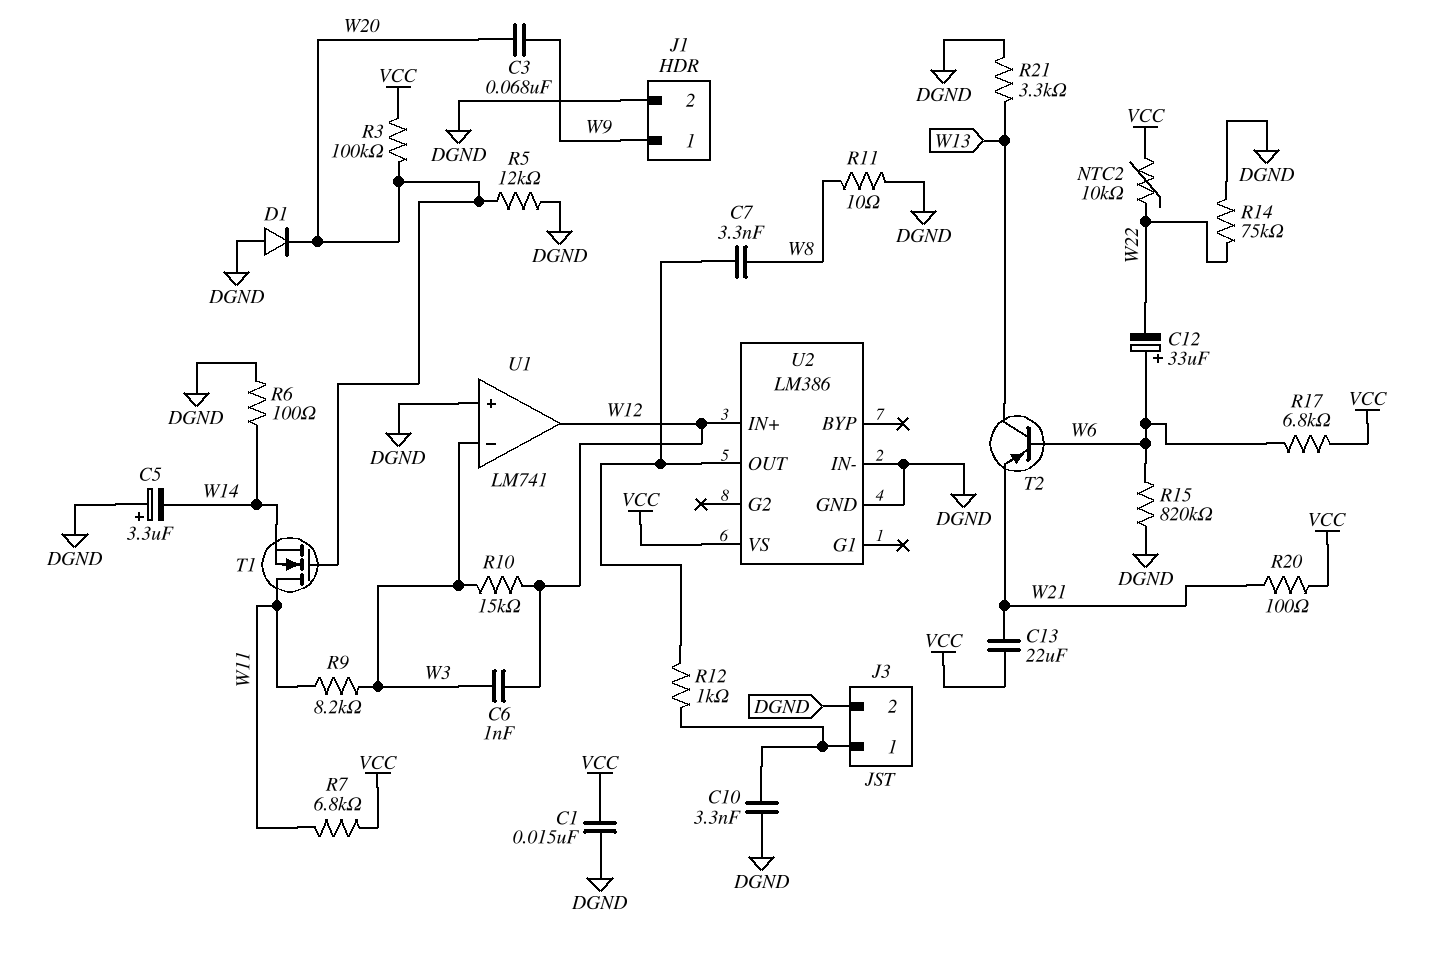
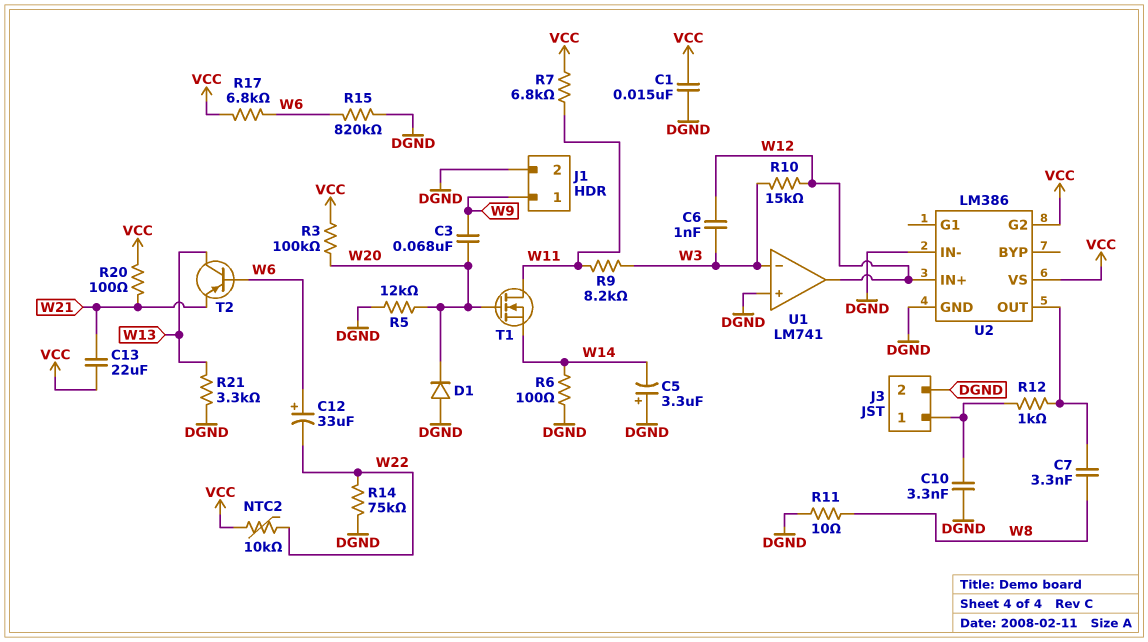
U2 pin G2: none -> VCC

